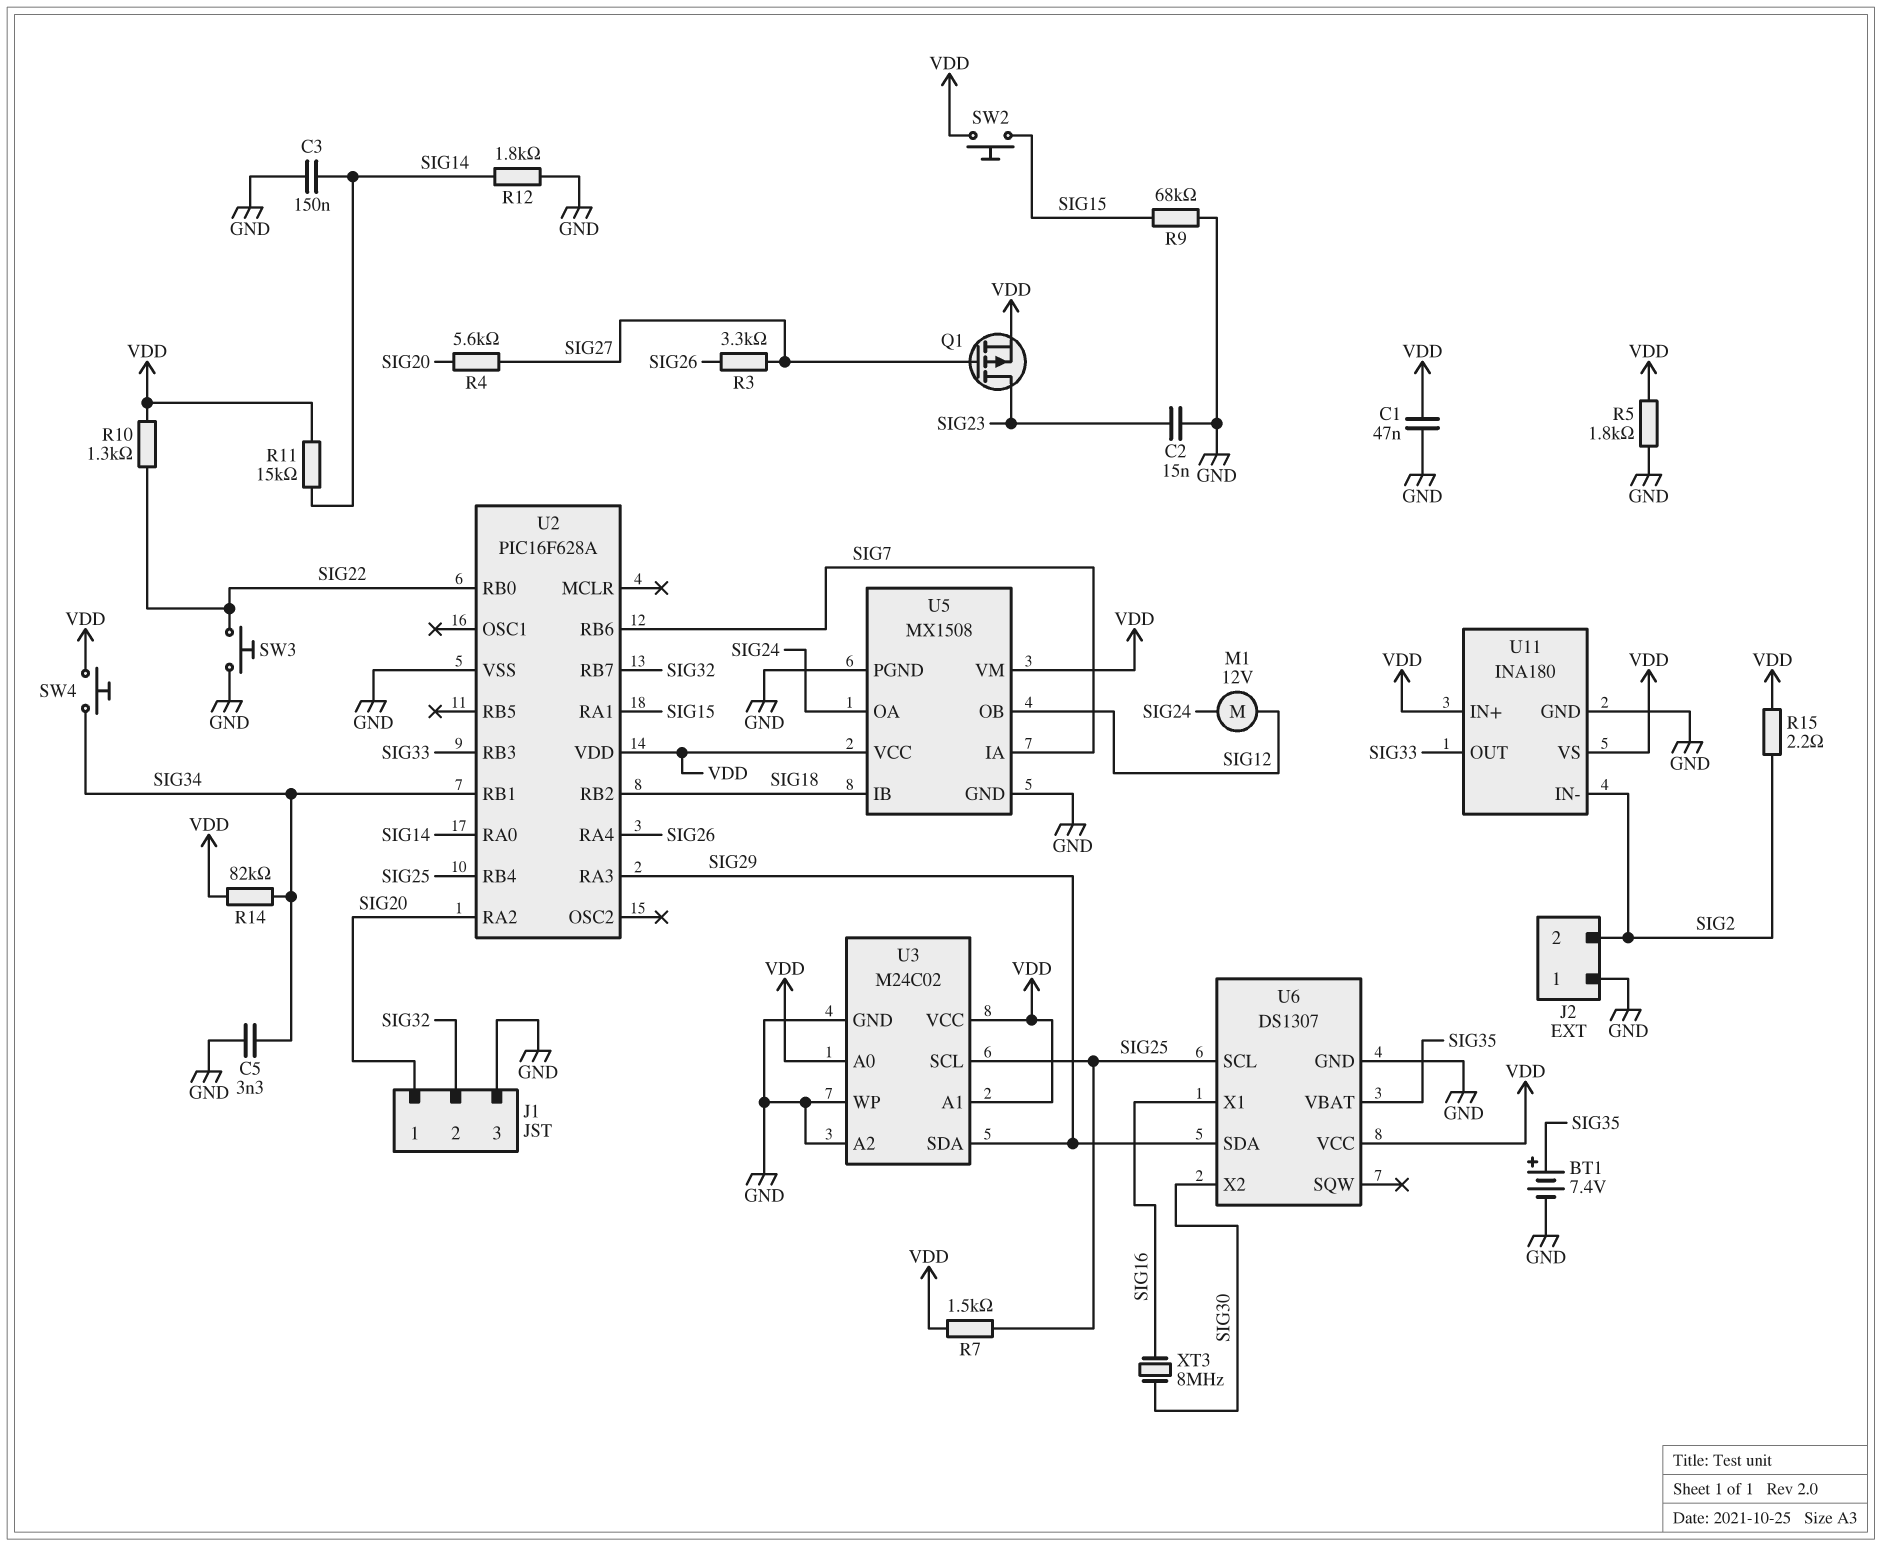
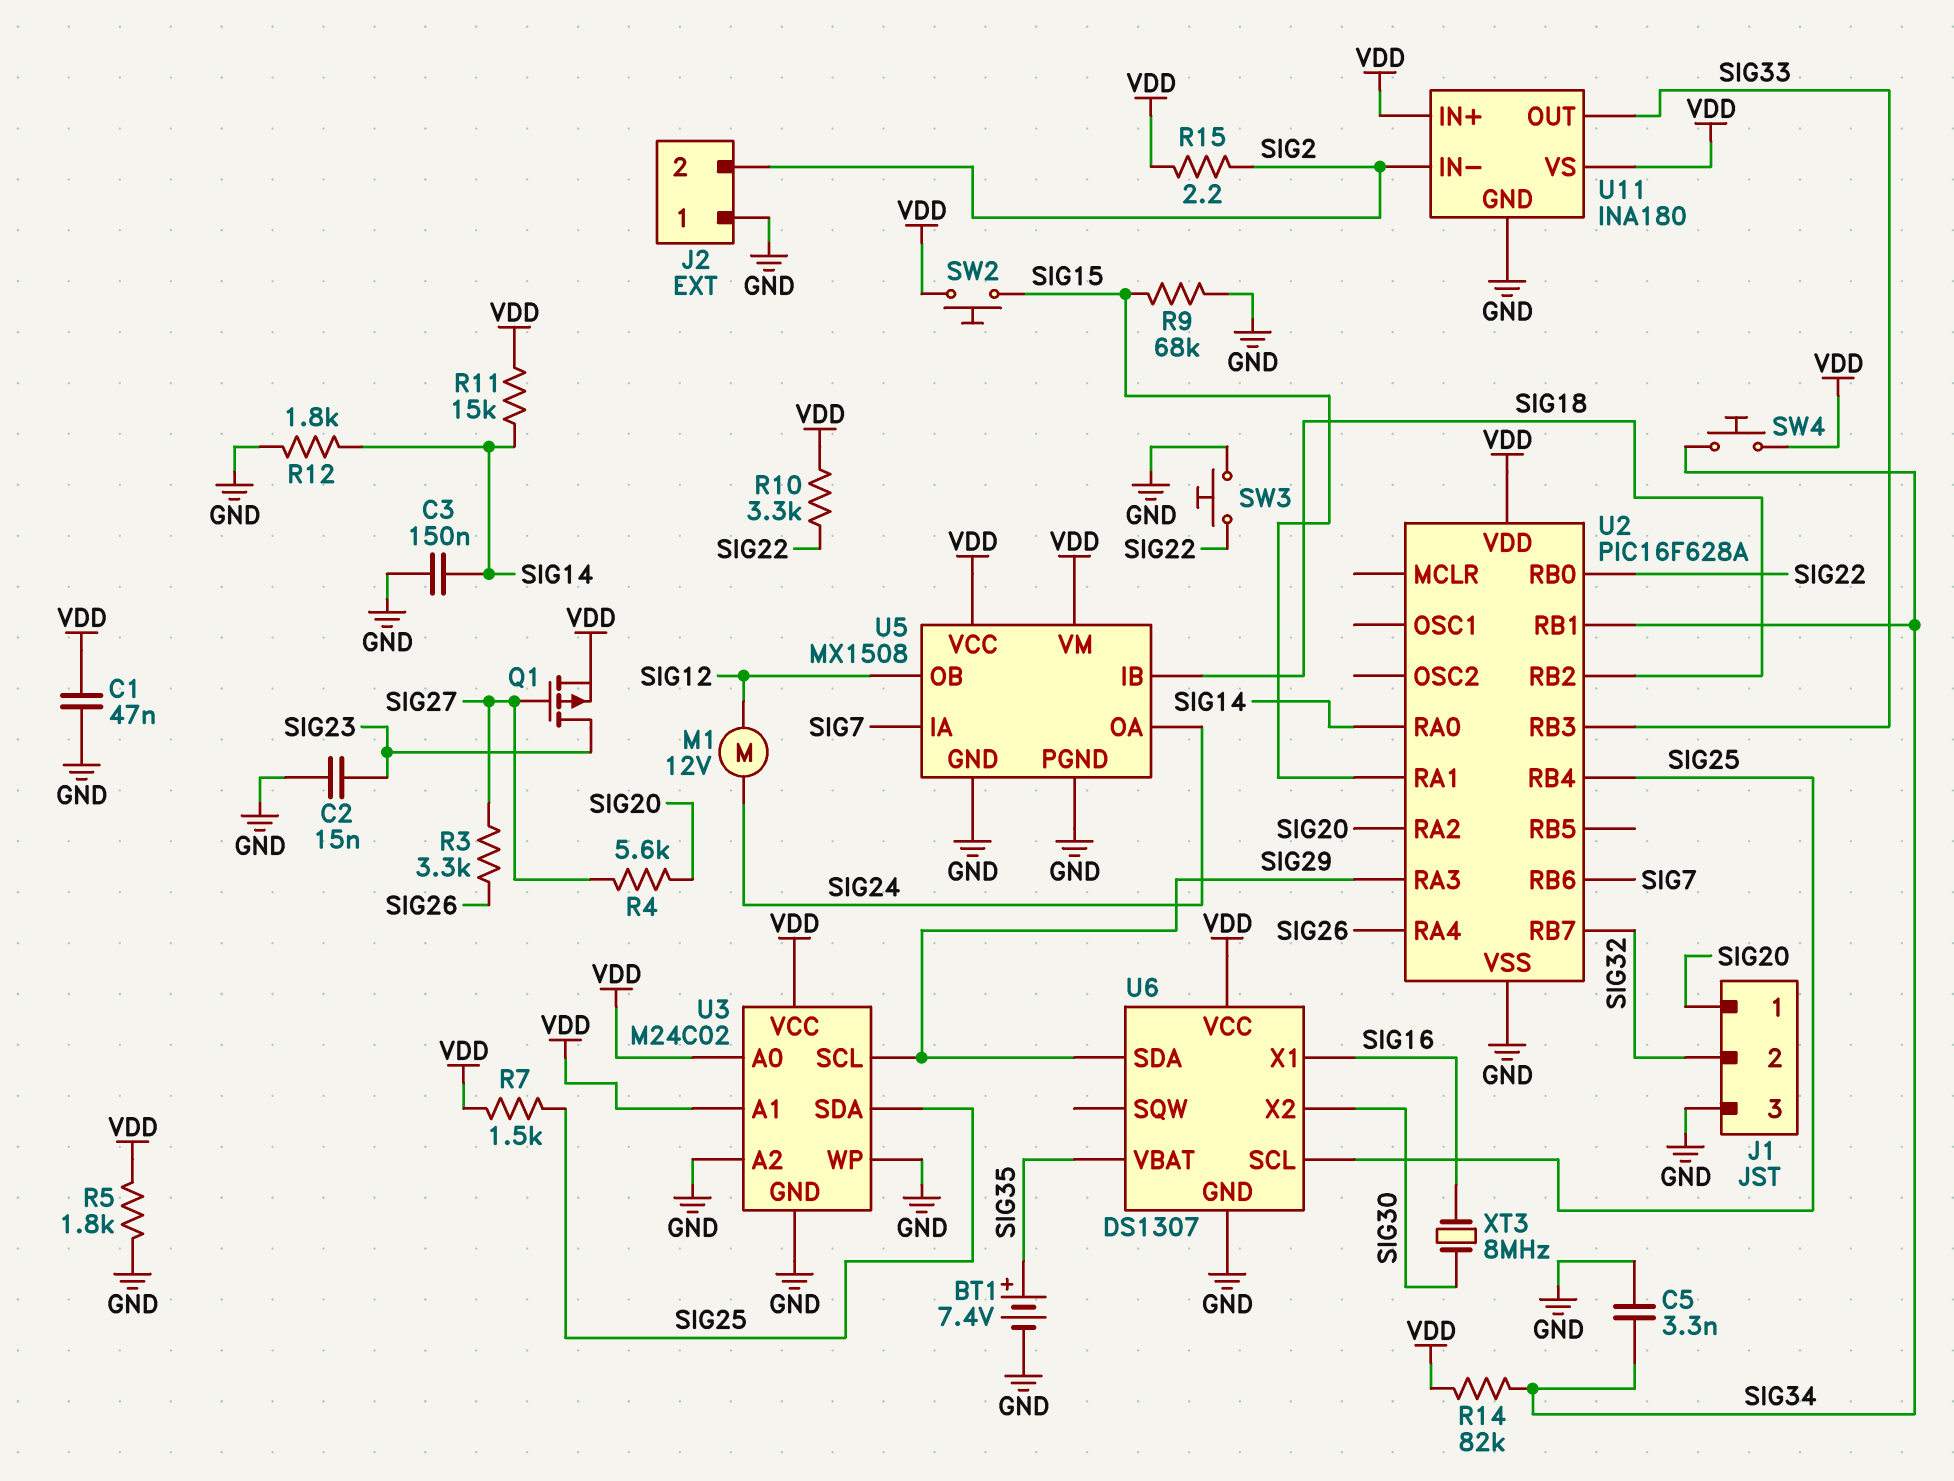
R10: 1.3k (SIG22, VDD) -> 3.3k (SIG22, VDD)
U3 pin SCL: SIG25 -> SIG29
U3 pin SDA: SIG29 -> SIG25

